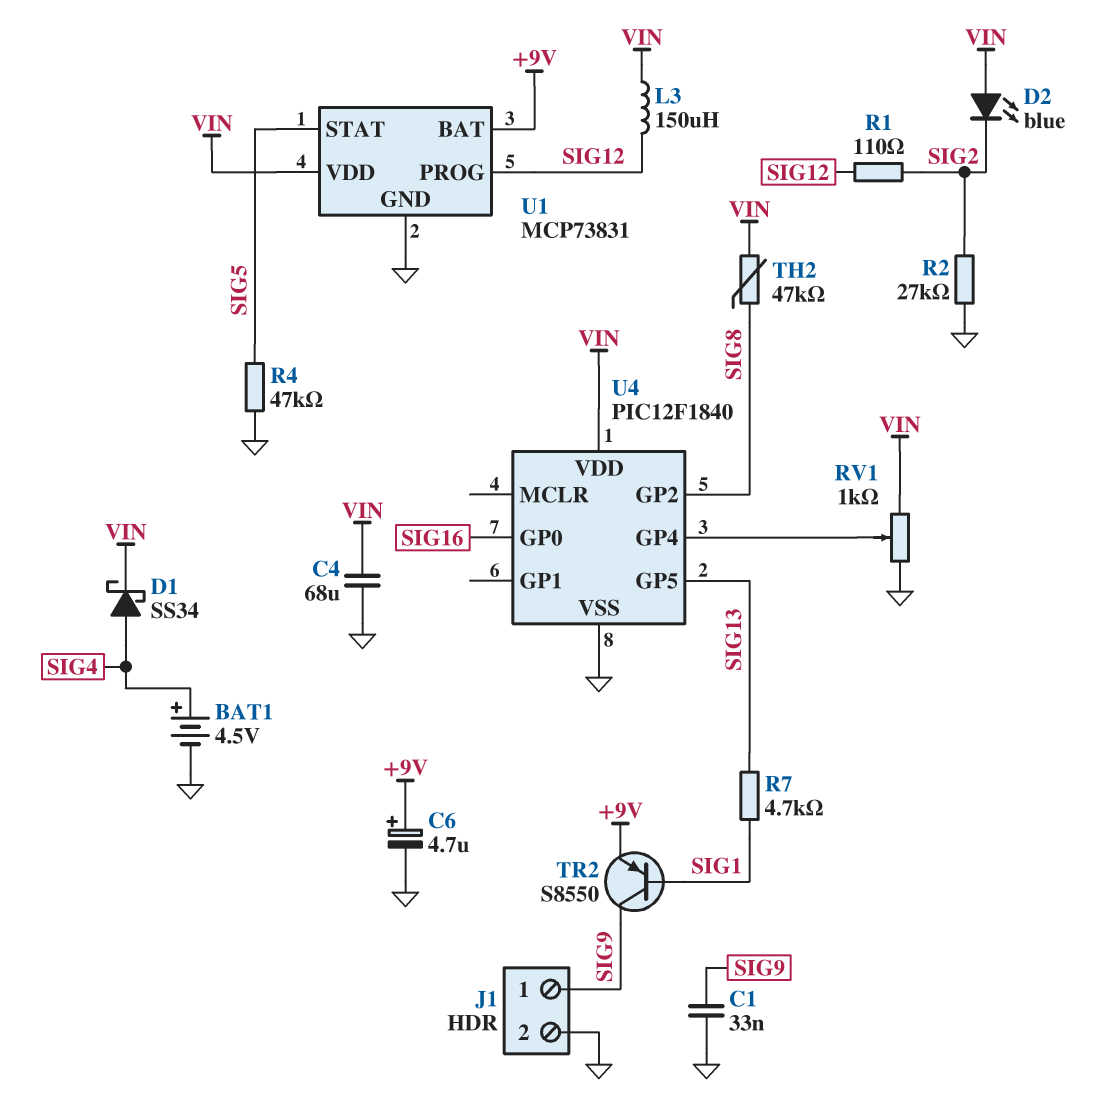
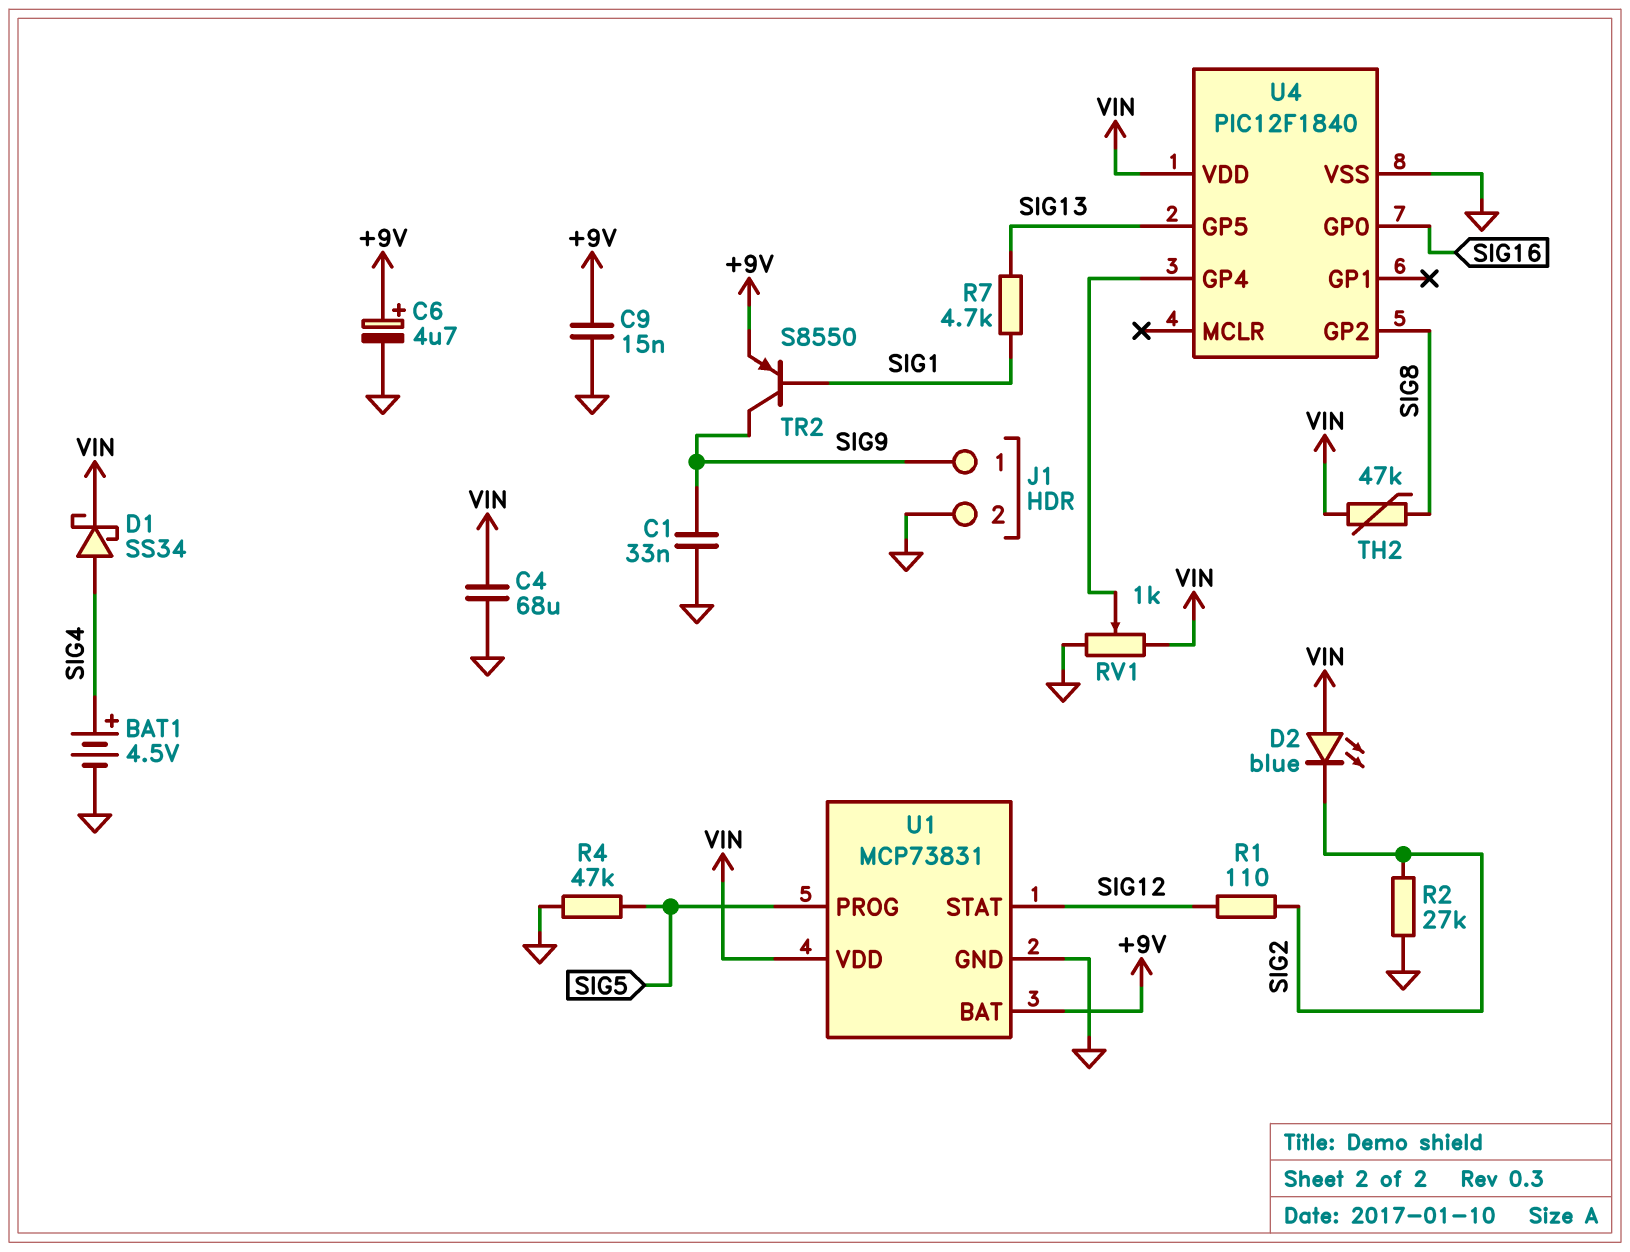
C9: none -> 15nF (+9V, GND)
L3: 150uH (SIG12, VIN) -> none
U1 pin PROG: SIG12 -> SIG5
U1 pin STAT: SIG5 -> SIG12

